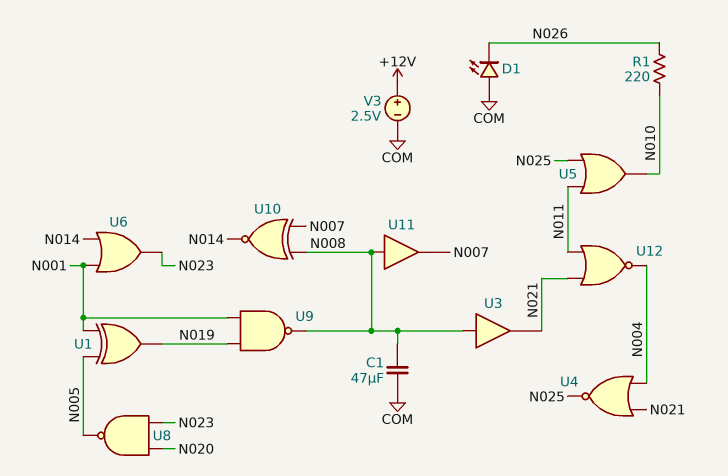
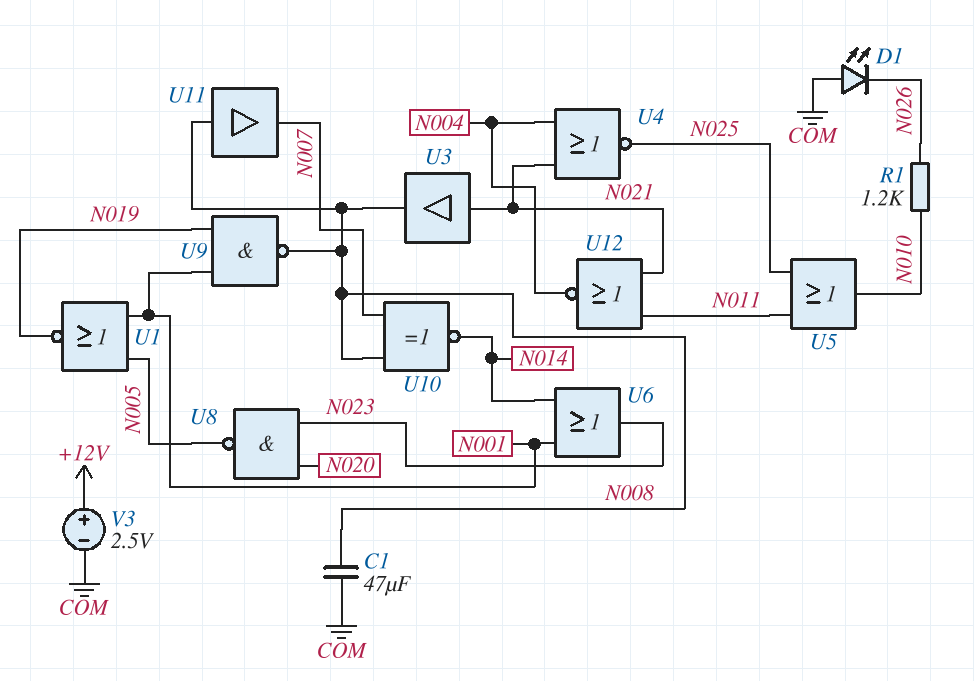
R1: 220 (N010, N026) -> 1.2k (N010, N026)
U1: XOR (in N001, in N005, out N019) -> NOR (in N001, in N005, out N019)
U3: buffer (in N008, out N021) -> buffer (in N021, out N008)

